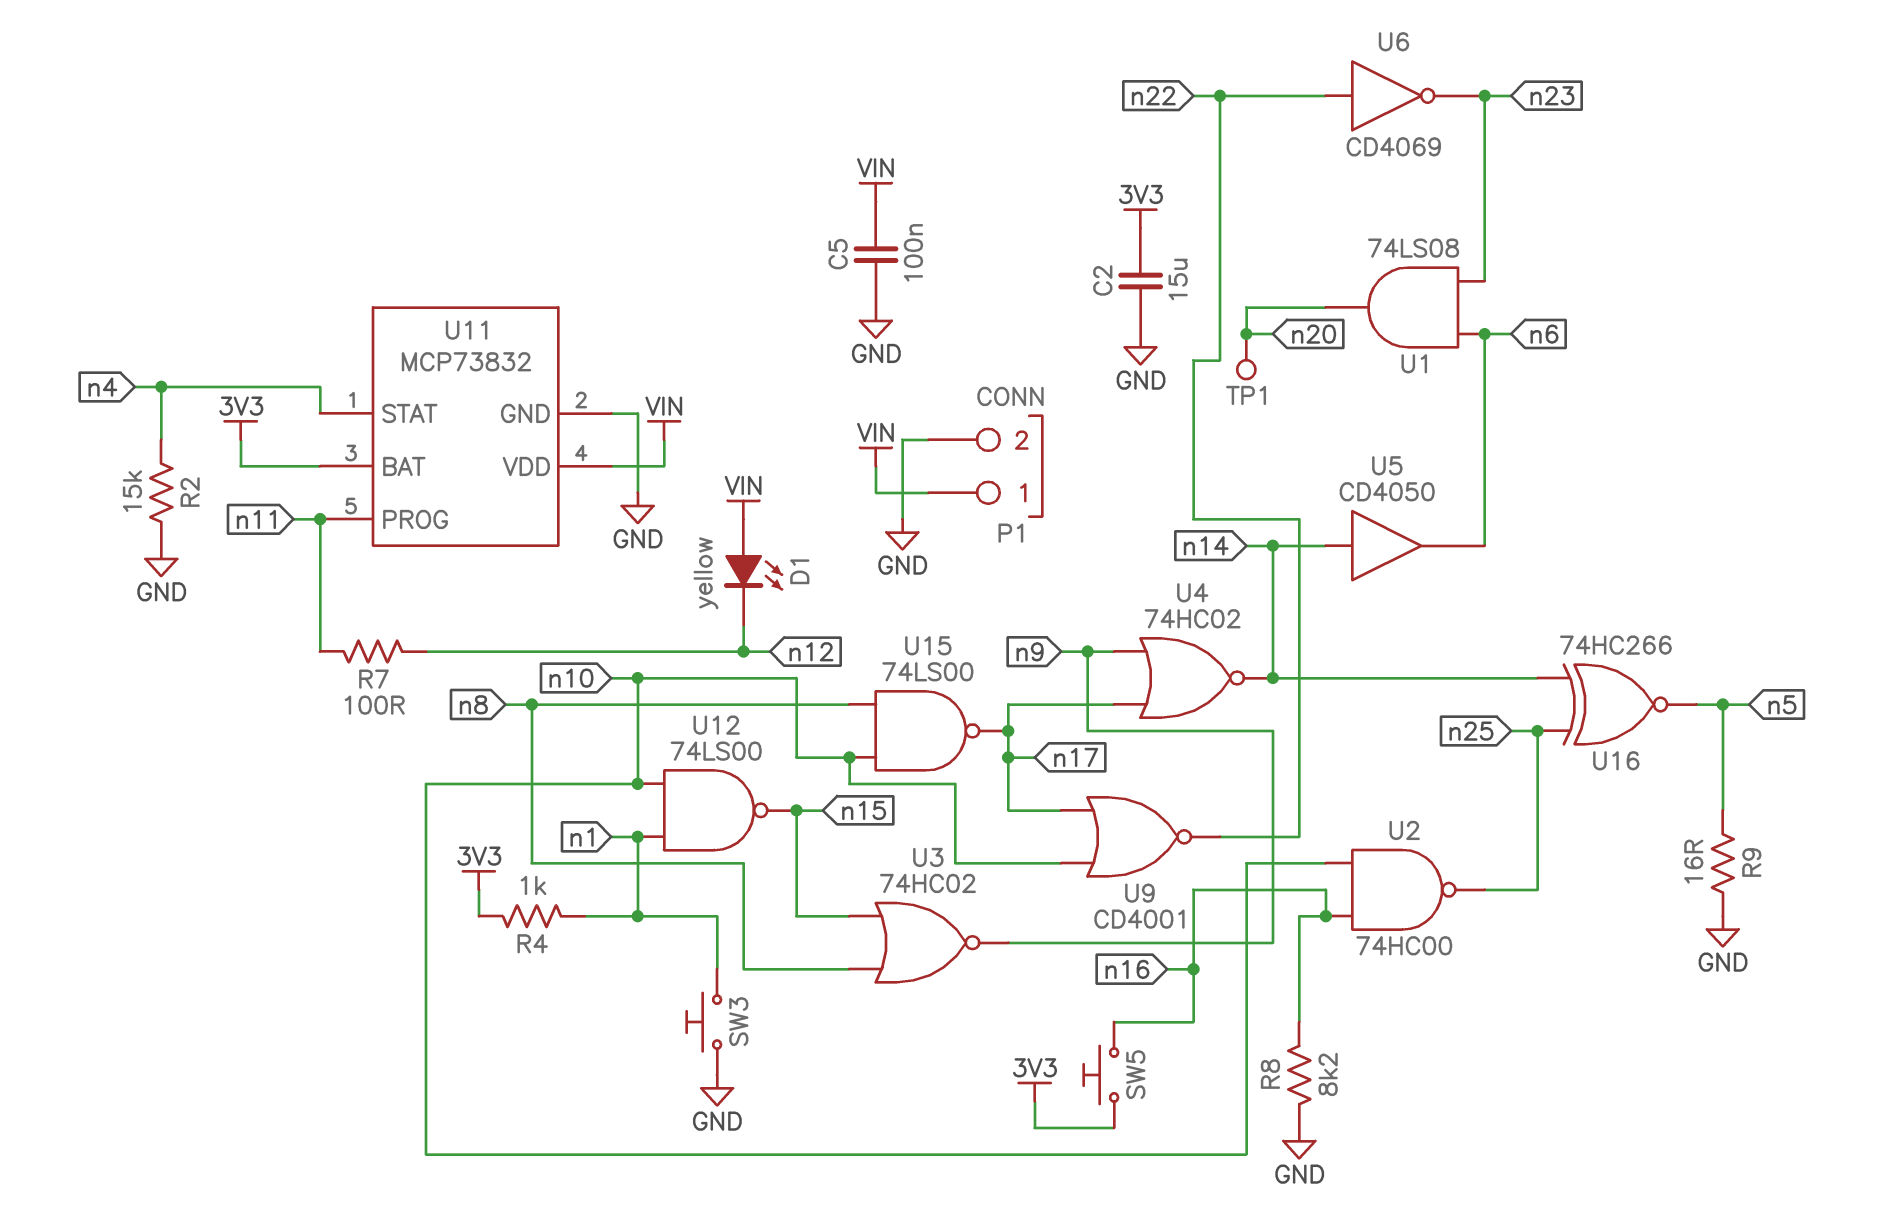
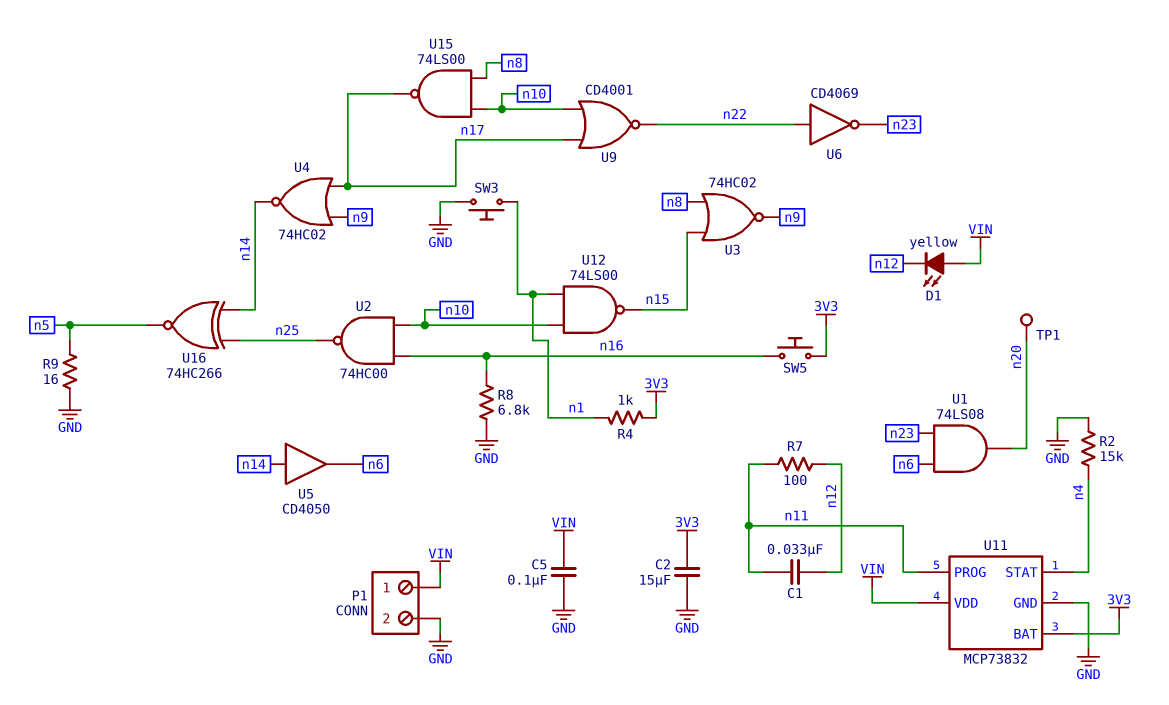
C1: none -> 33nF (n11, n12)
R8: 8.2k (GND, n16) -> 6.8k (GND, n16)

